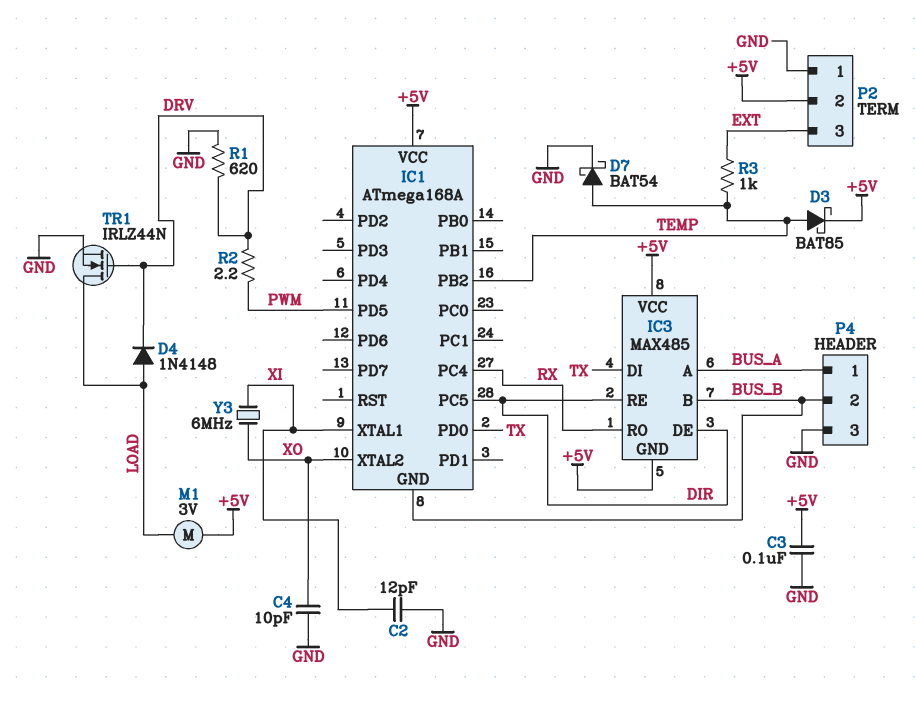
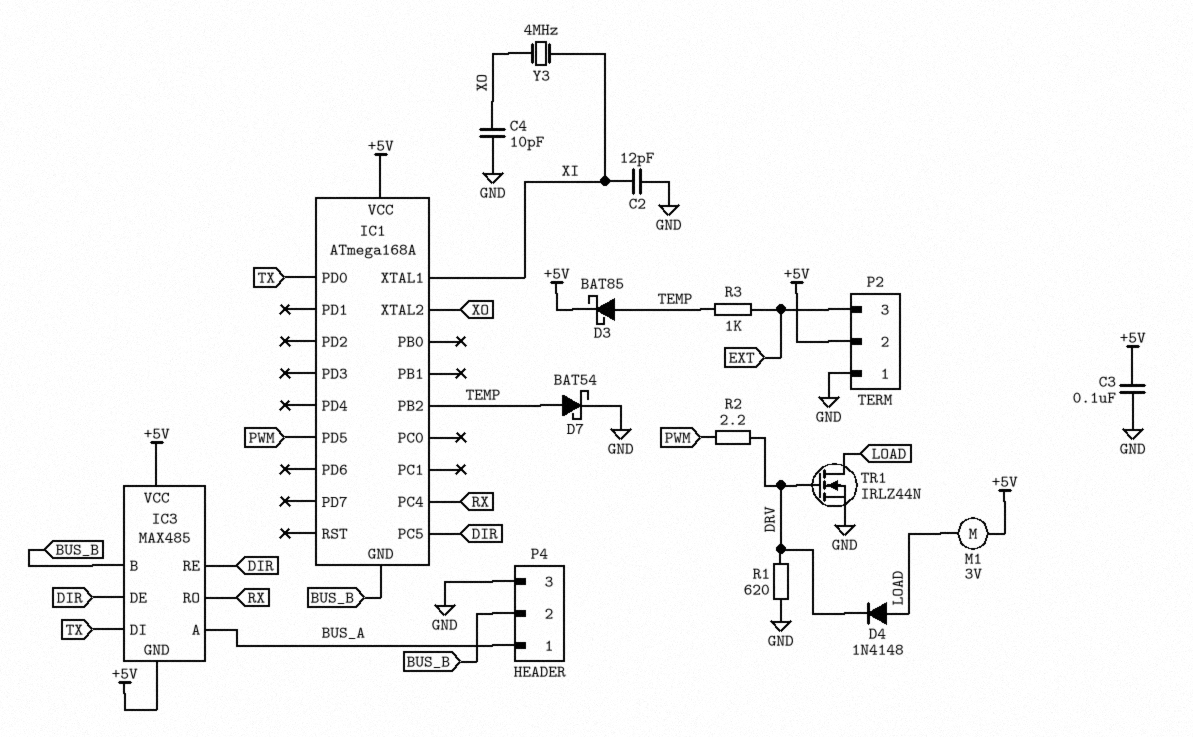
Y3: 6MHz (XI, XO) -> 4MHz (XI, XO)

